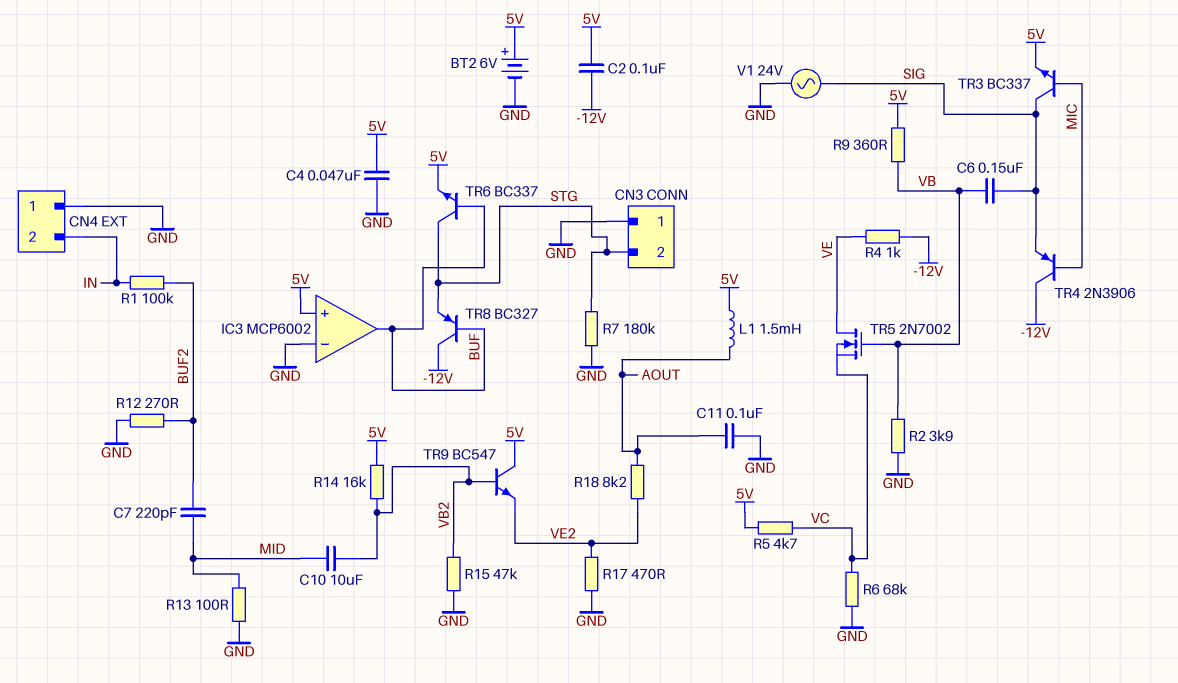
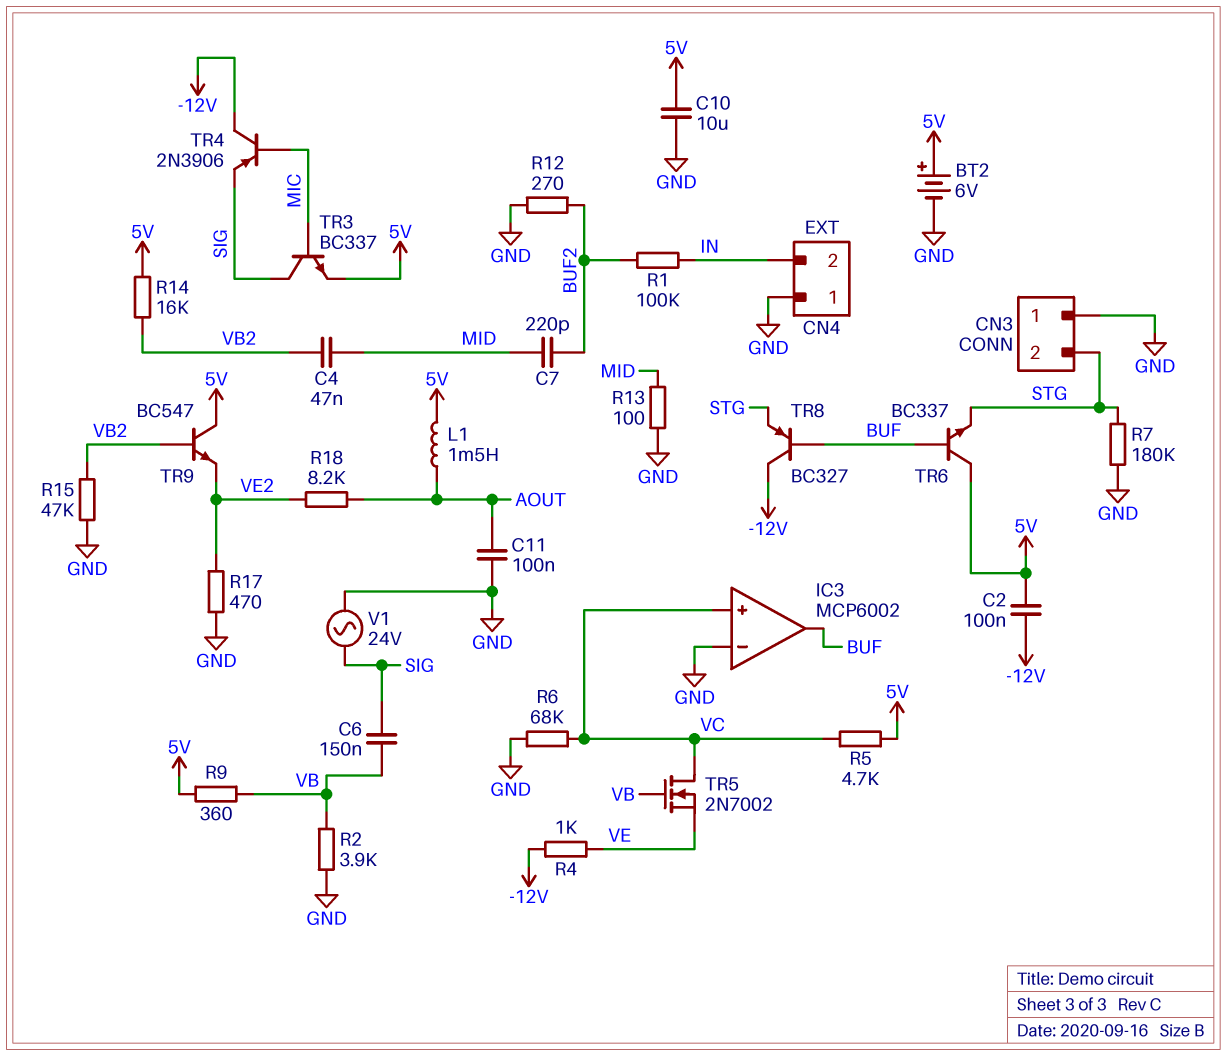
C4: 47nF (5V, GND) -> 47nF (MID, VB2)
C10: 10uF (MID, VB2) -> 10uF (5V, GND)
IC3 pin in+: 5V -> VC
TR5: NMOS 2N7002 (G VB, D VE, S VC) -> NMOS 2N7002 (G VB, D VC, S VE)
TR6: NPN BC337 (B BUF, C STG, E 5V) -> NPN BC337 (B BUF, C 5V, E STG)

